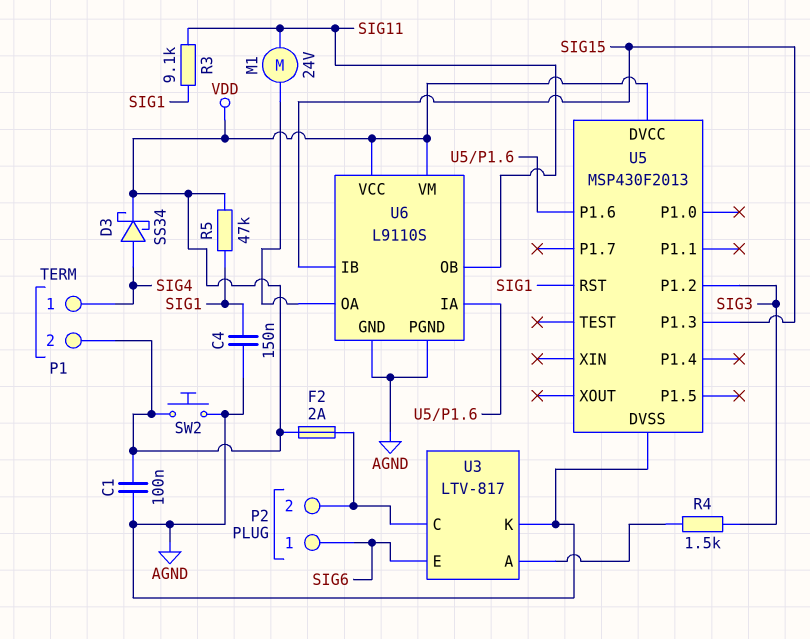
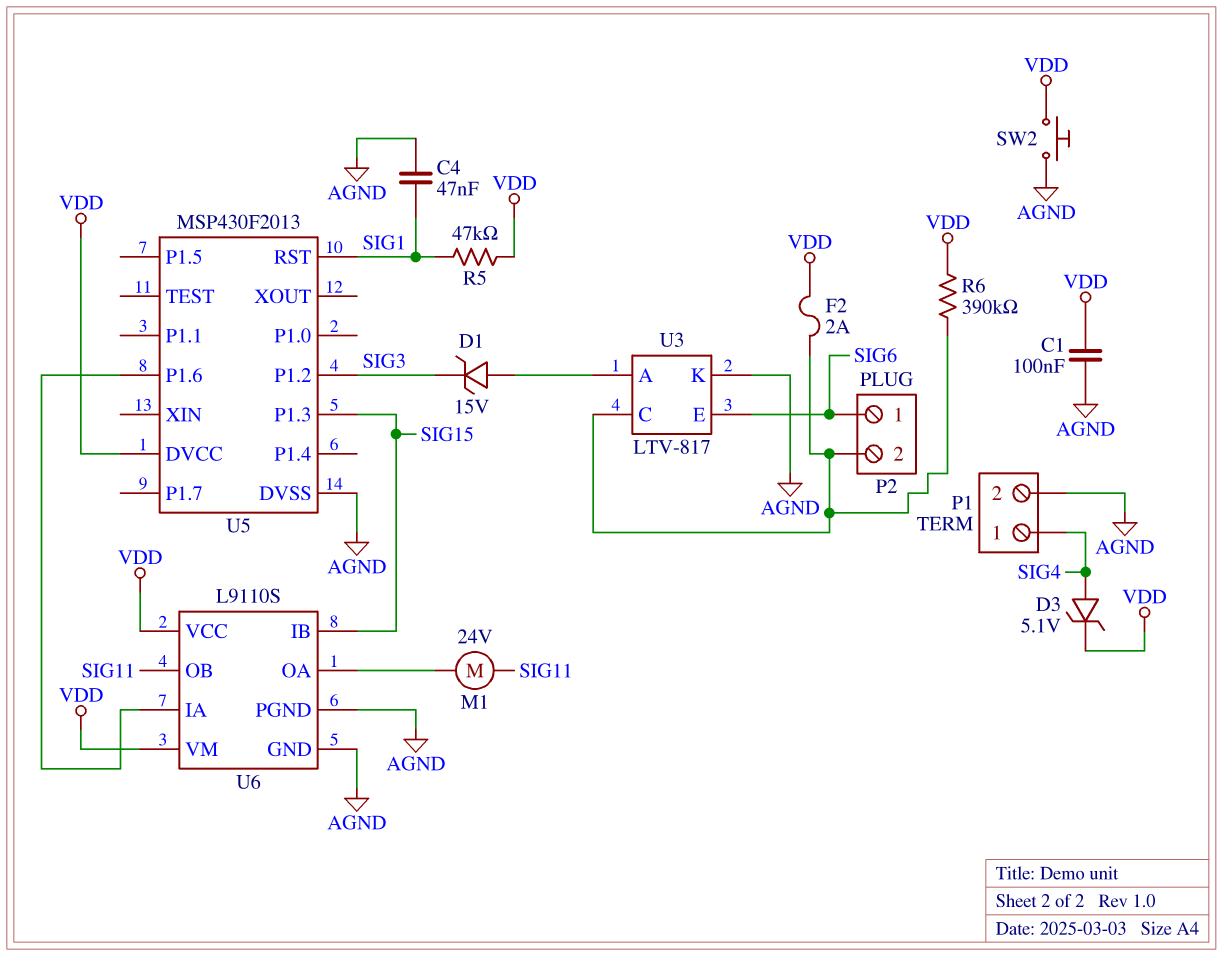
C4: 150nF (AGND, SIG1) -> 47nF (AGND, SIG1)
D1: none -> zener 15V (A U3/A, K SIG3)
D3: schottky SS34 (A SIG4, K VDD) -> zener 5.1V (A SIG4, K VDD)
P1 pin 2: VDD -> AGND
R3: 9.1k (SIG1, SIG11) -> none
R4: 1.5k (SIG3, U3/A) -> none
R6: none -> 390k (P2/2, VDD)

